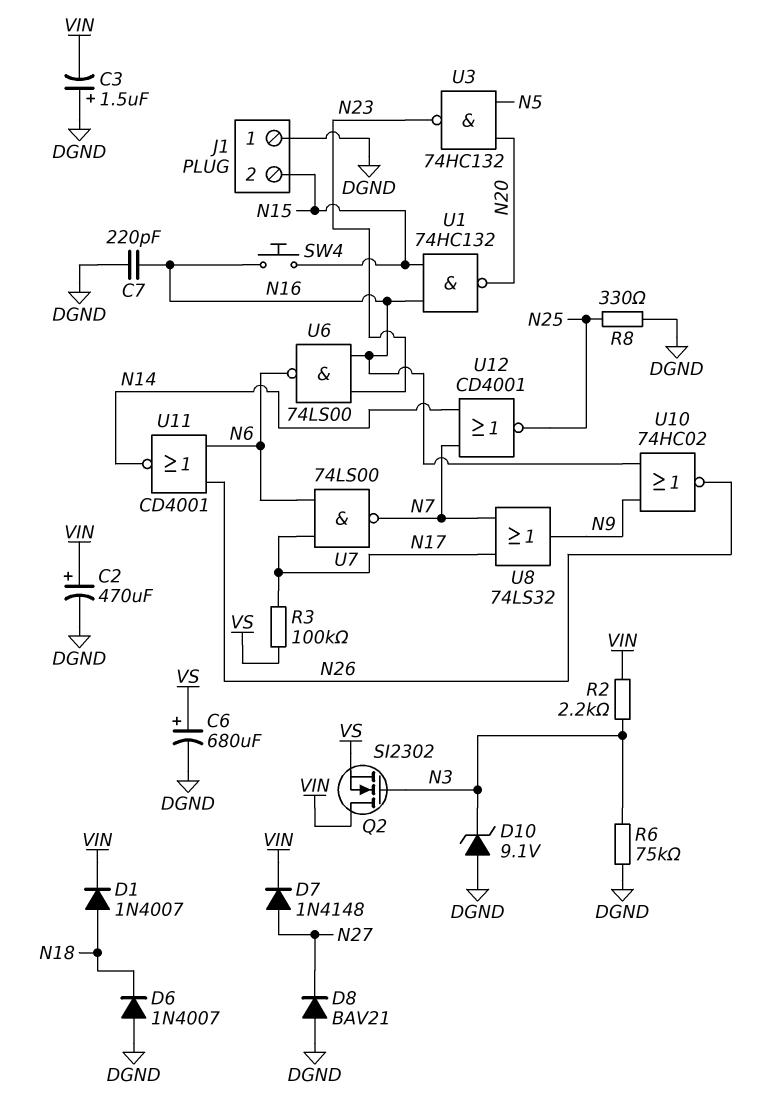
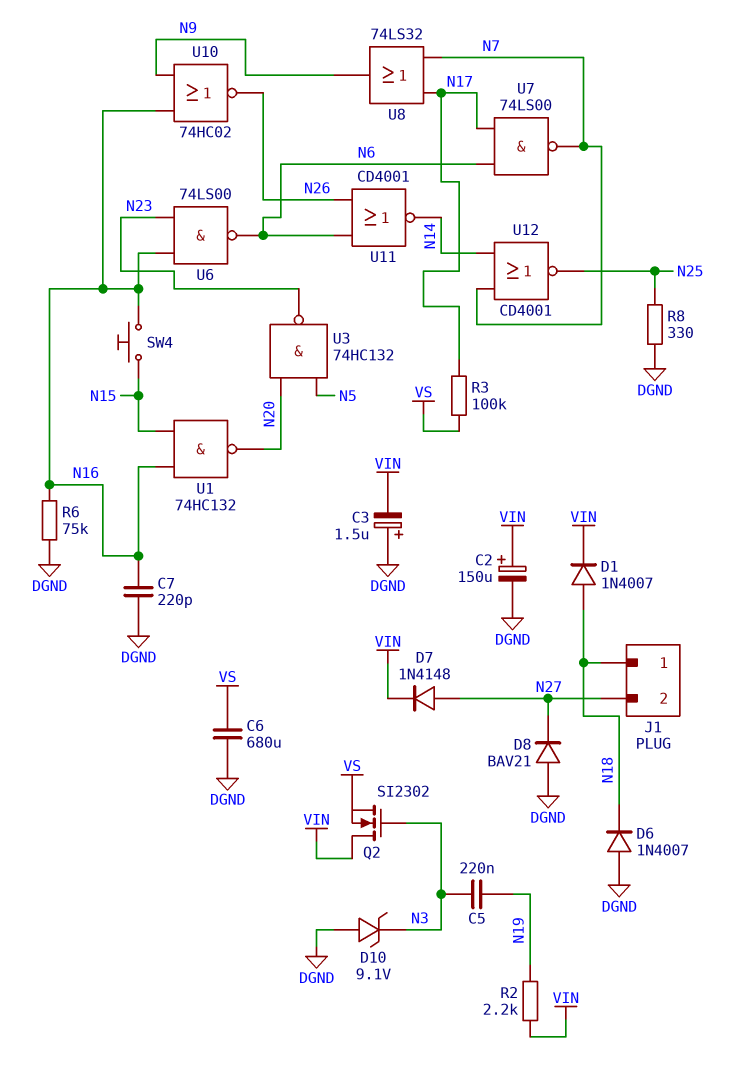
C2: 470uF (plus VIN, minus DGND) -> 150uF (plus VIN, minus DGND)
C5: none -> 220nF (N3, N19)
C6: 680uF (plus VS, minus DGND) -> 680uF (DGND, VS)
J1 pin 1: DGND -> N18
J1 pin 2: N15 -> N27
R2: 2.2k (N3, VIN) -> 2.2k (N19, VIN)
R6: 75k (DGND, N3) -> 75k (DGND, N16)

